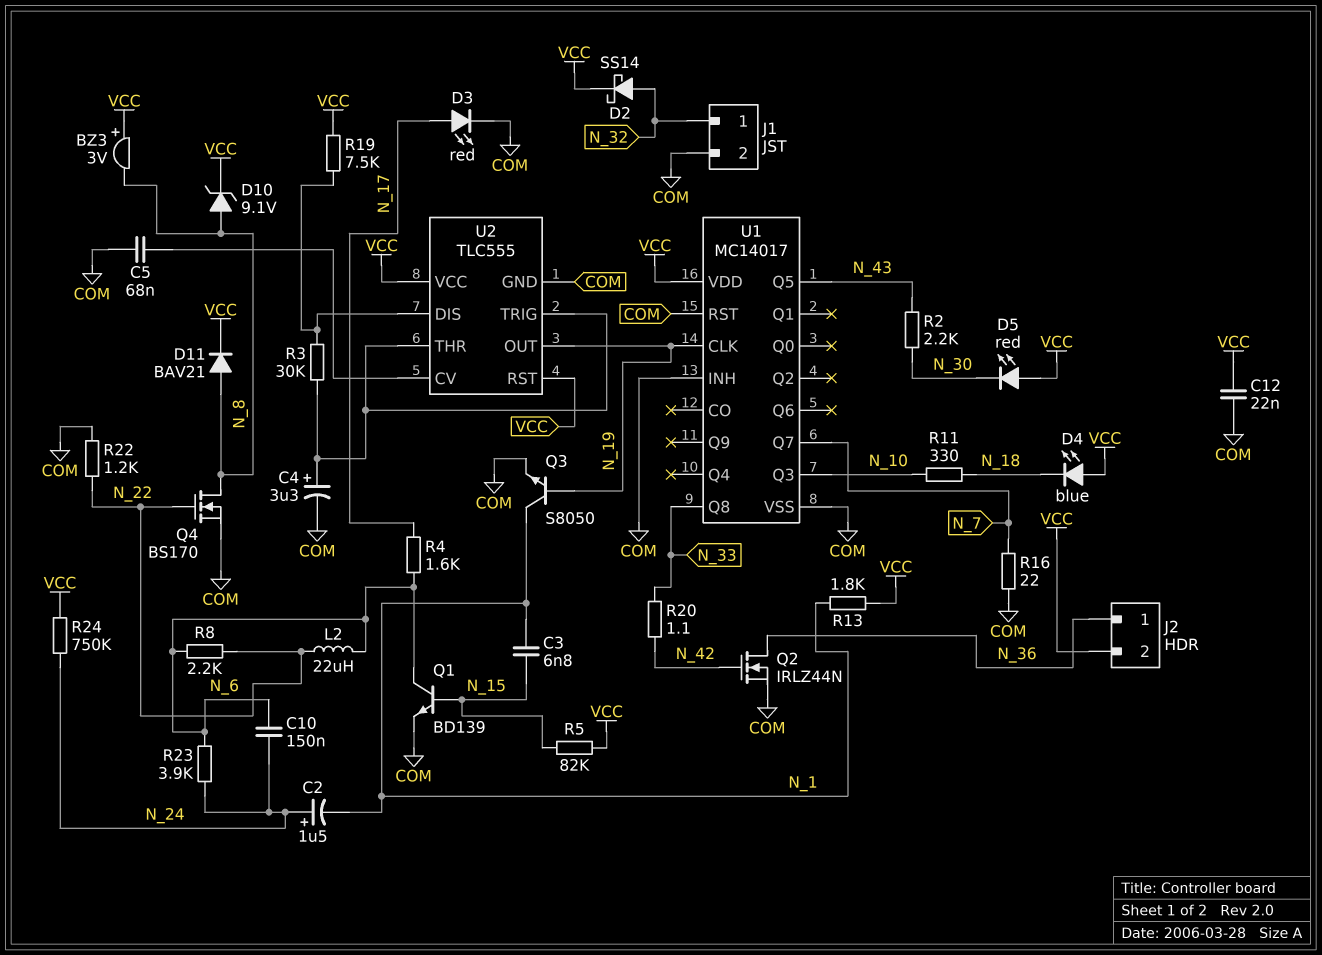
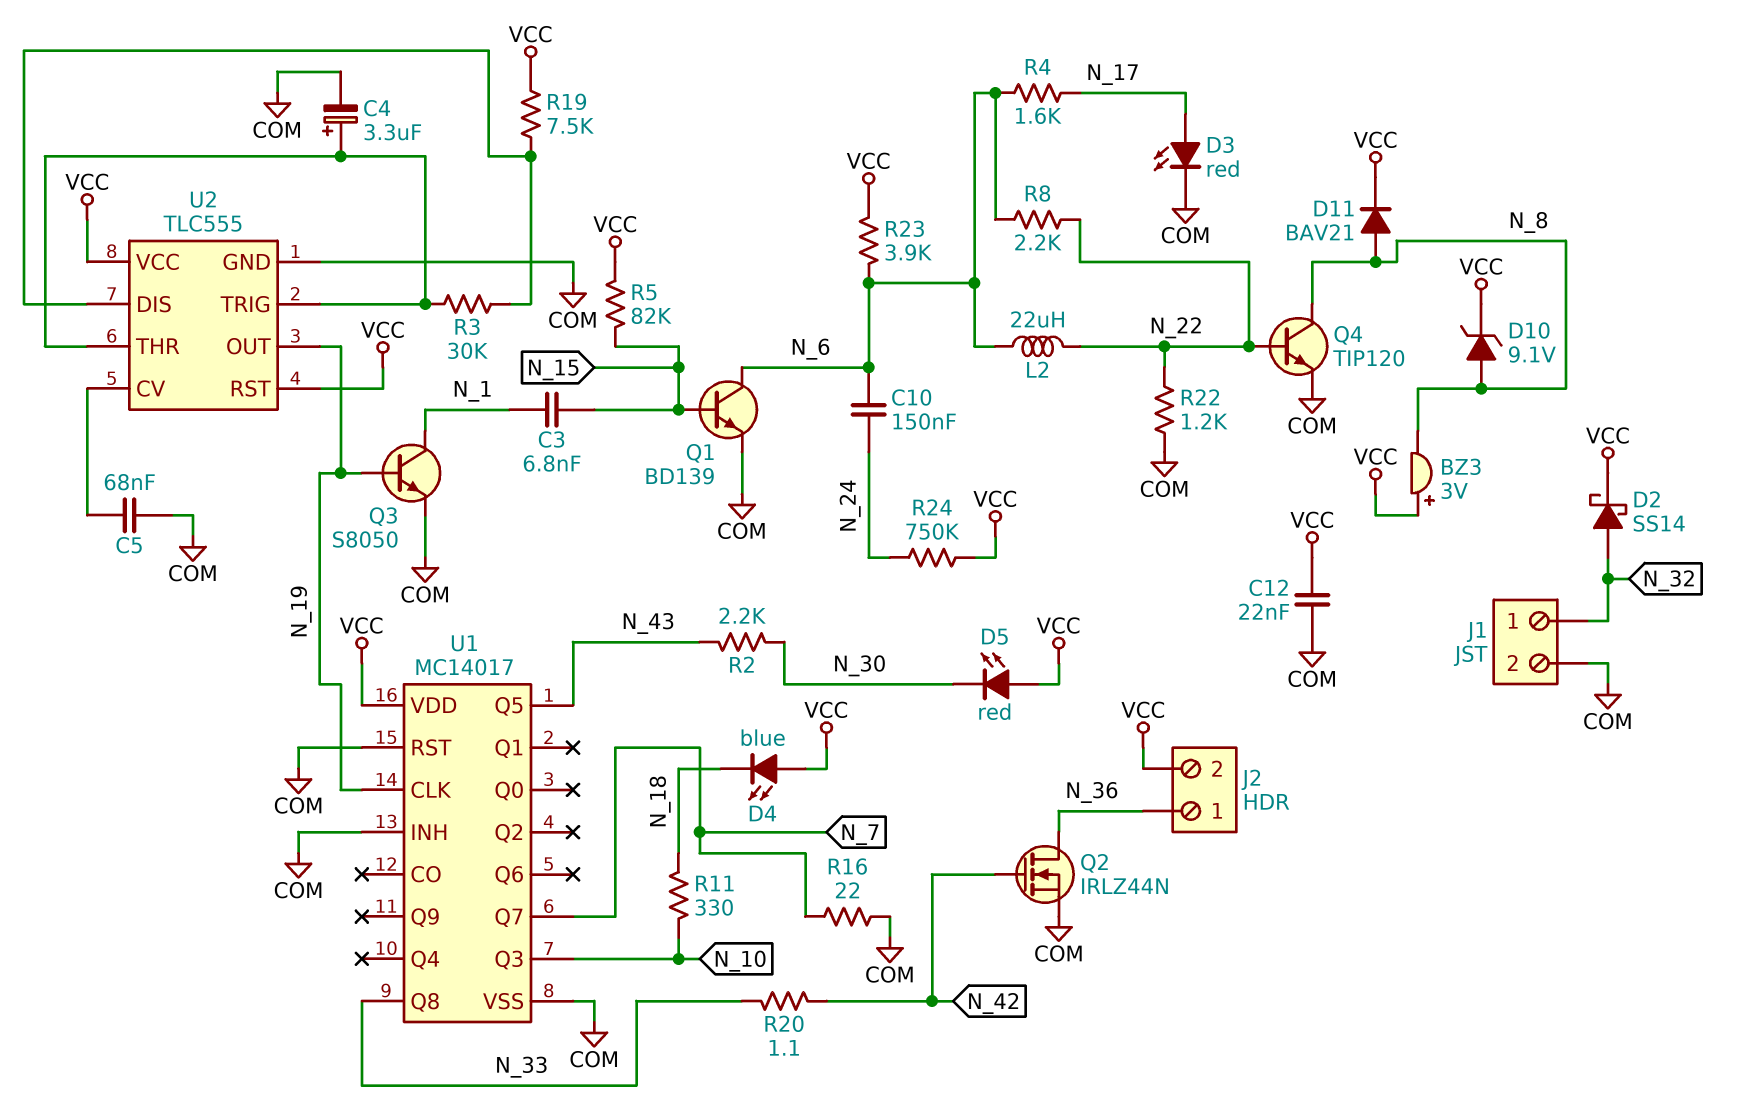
C2: 1.5uF (plus N_24, minus N_1) -> none
Q4: NMOS BS170 (G N_22, D N_8, S COM) -> NPN TIP120 (B N_22, C N_8, E COM)
R13: 1.8k (N_1, VCC) -> none
R23: 3.9k (N_6, N_24) -> 3.9k (N_6, VCC)

